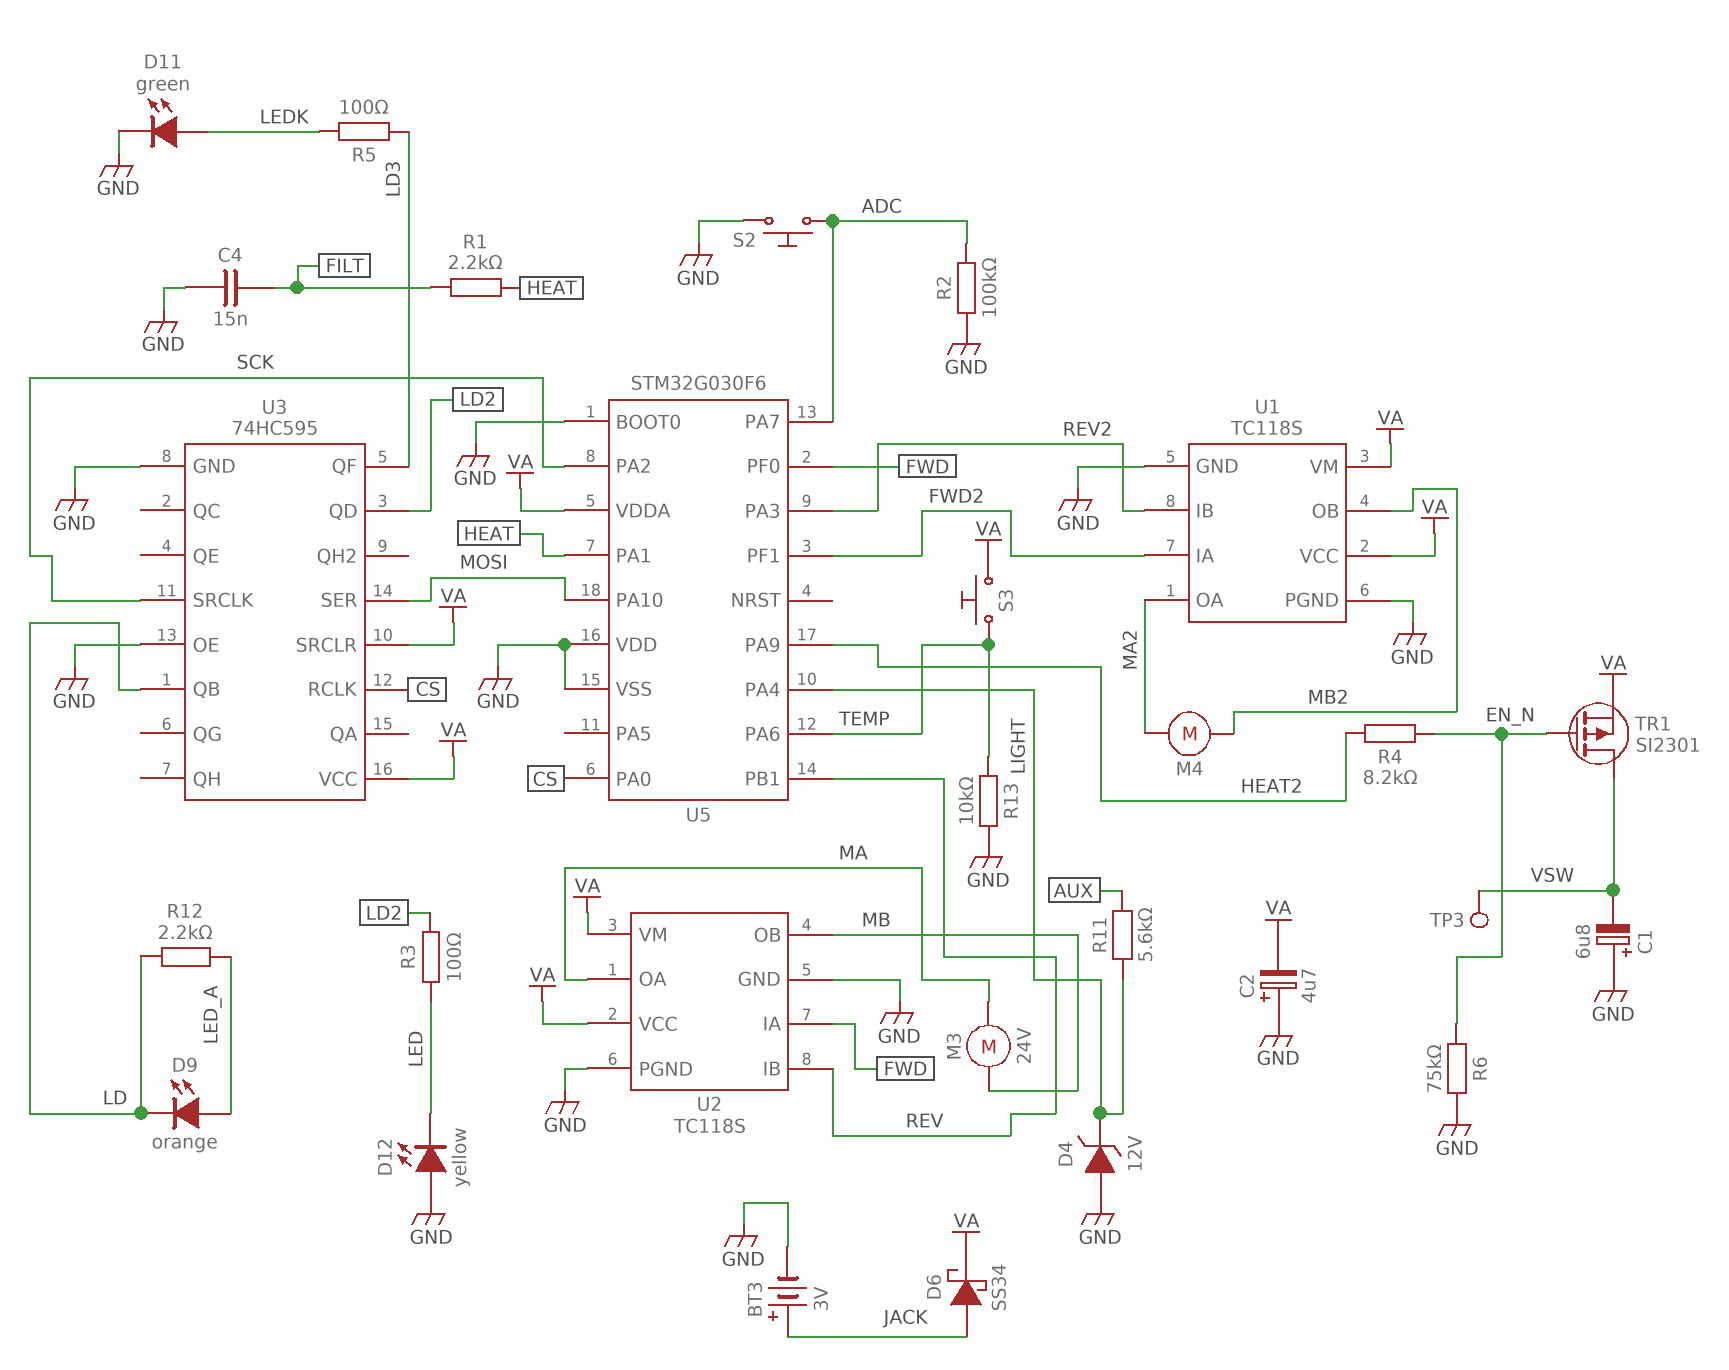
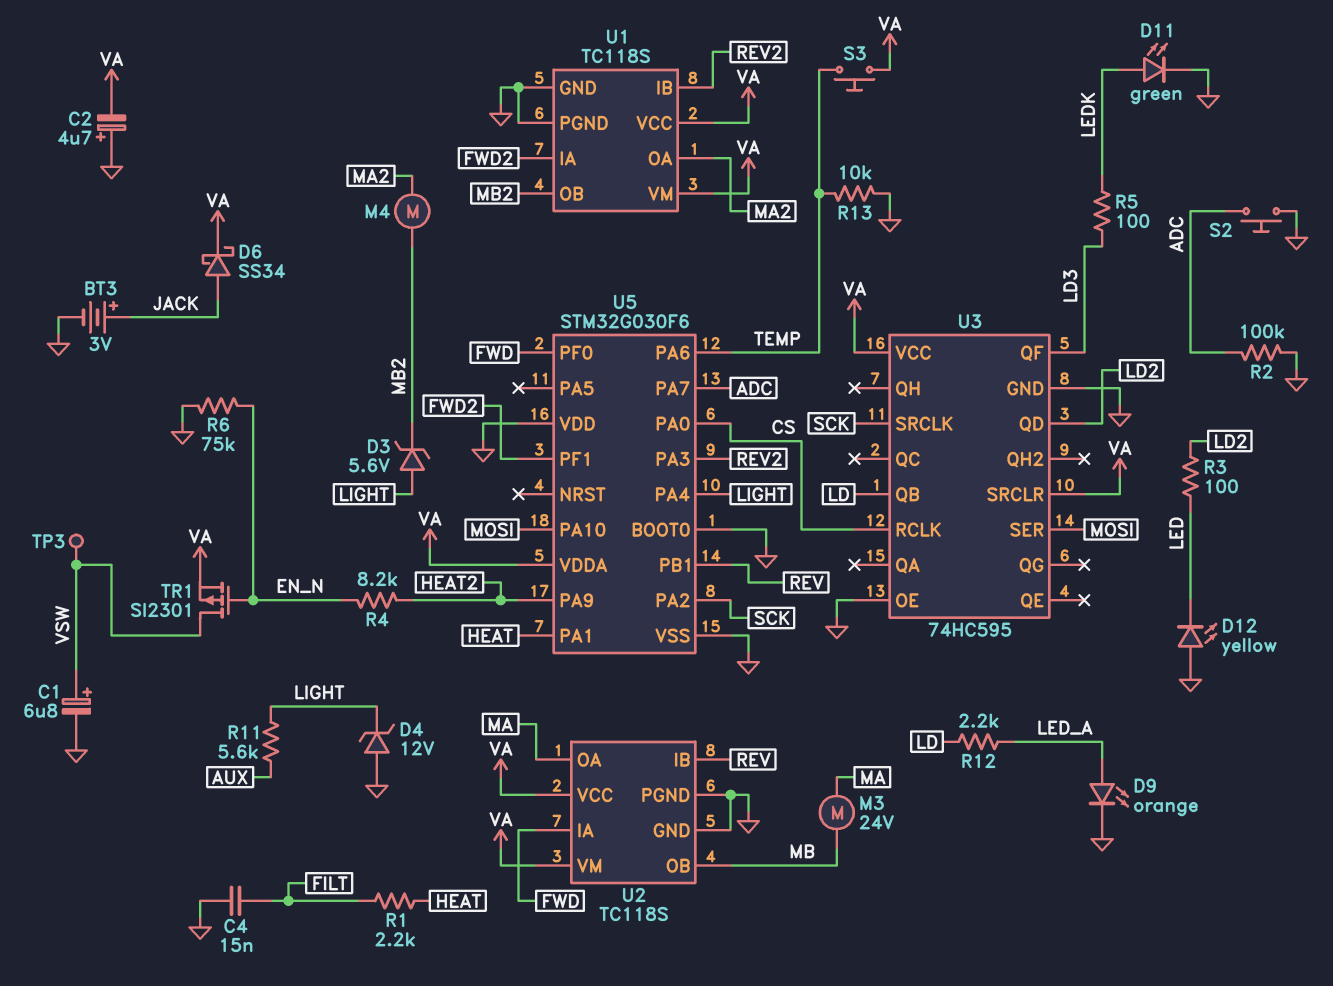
C1: 6.8uF (plus GND, minus VSW) -> 6.8uF (plus VSW, minus GND)
D3: none -> zener 5.6V (A LIGHT, K MB2)
D9: LED orange (A LED_A, K LD) -> LED orange (A LED_A, K GND)

